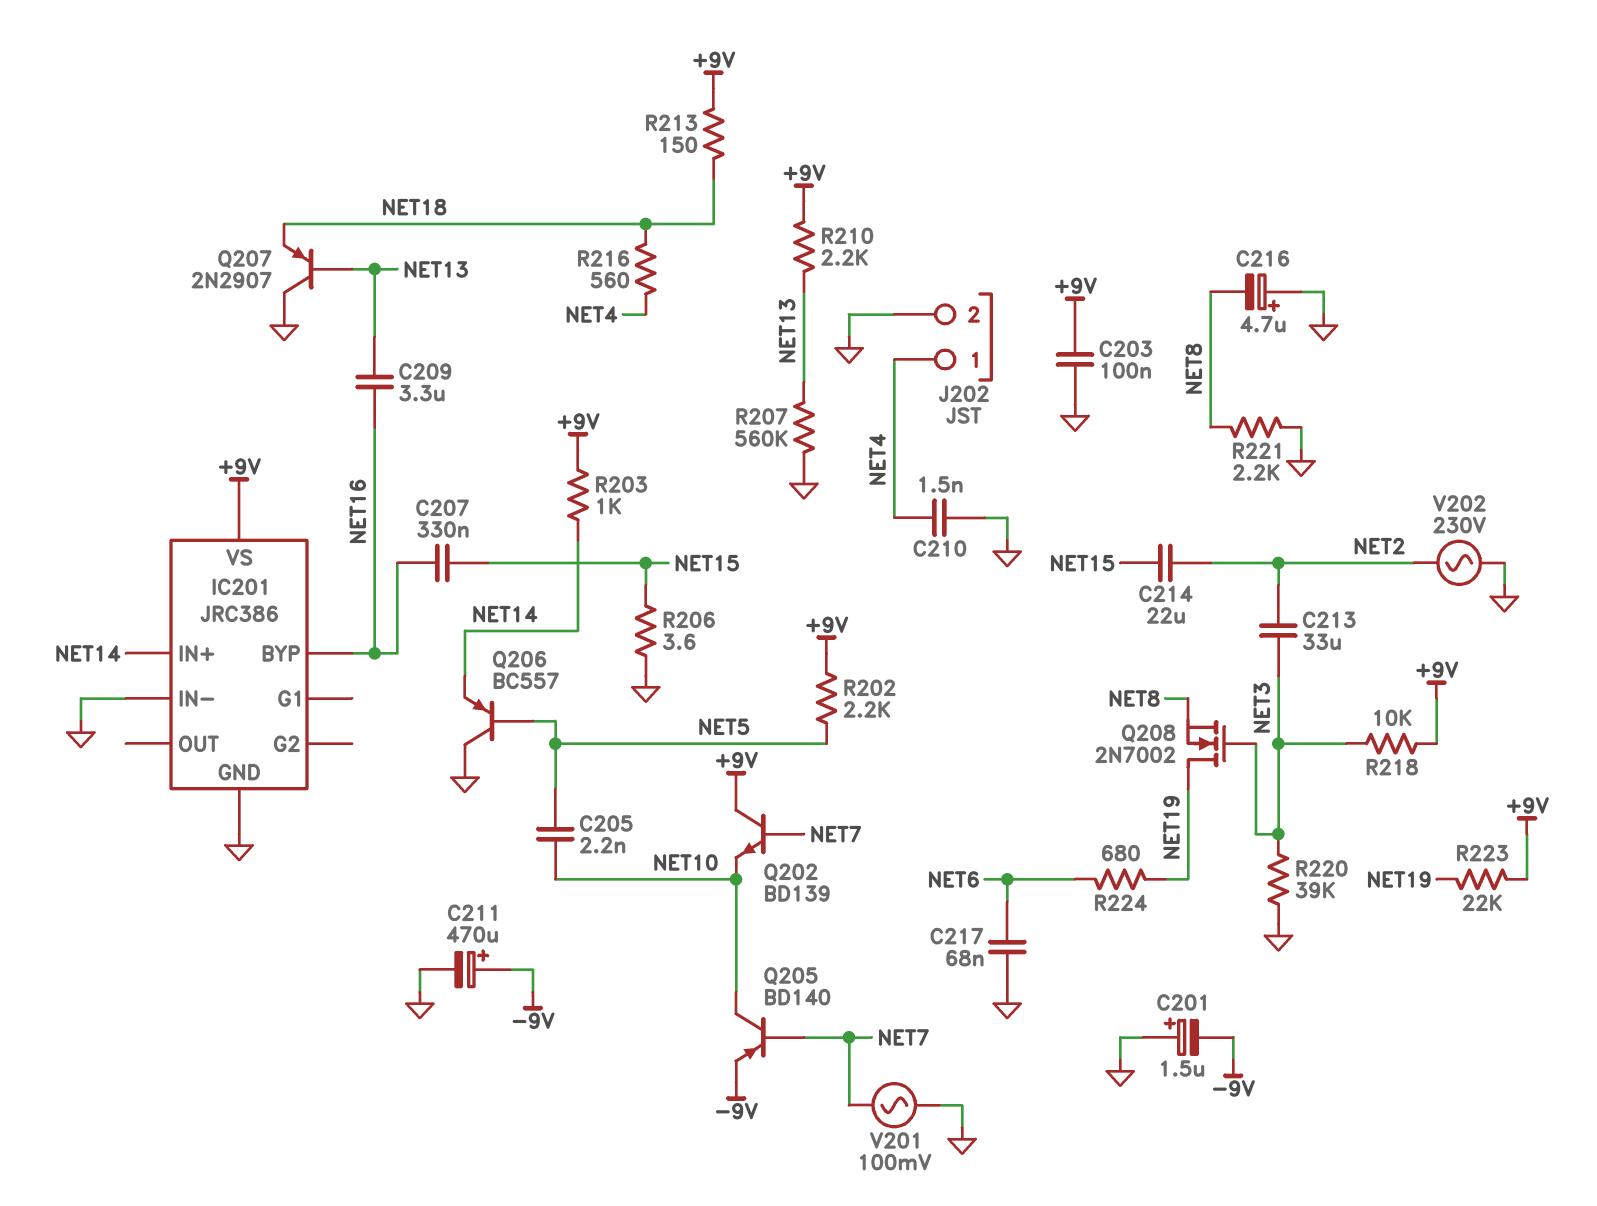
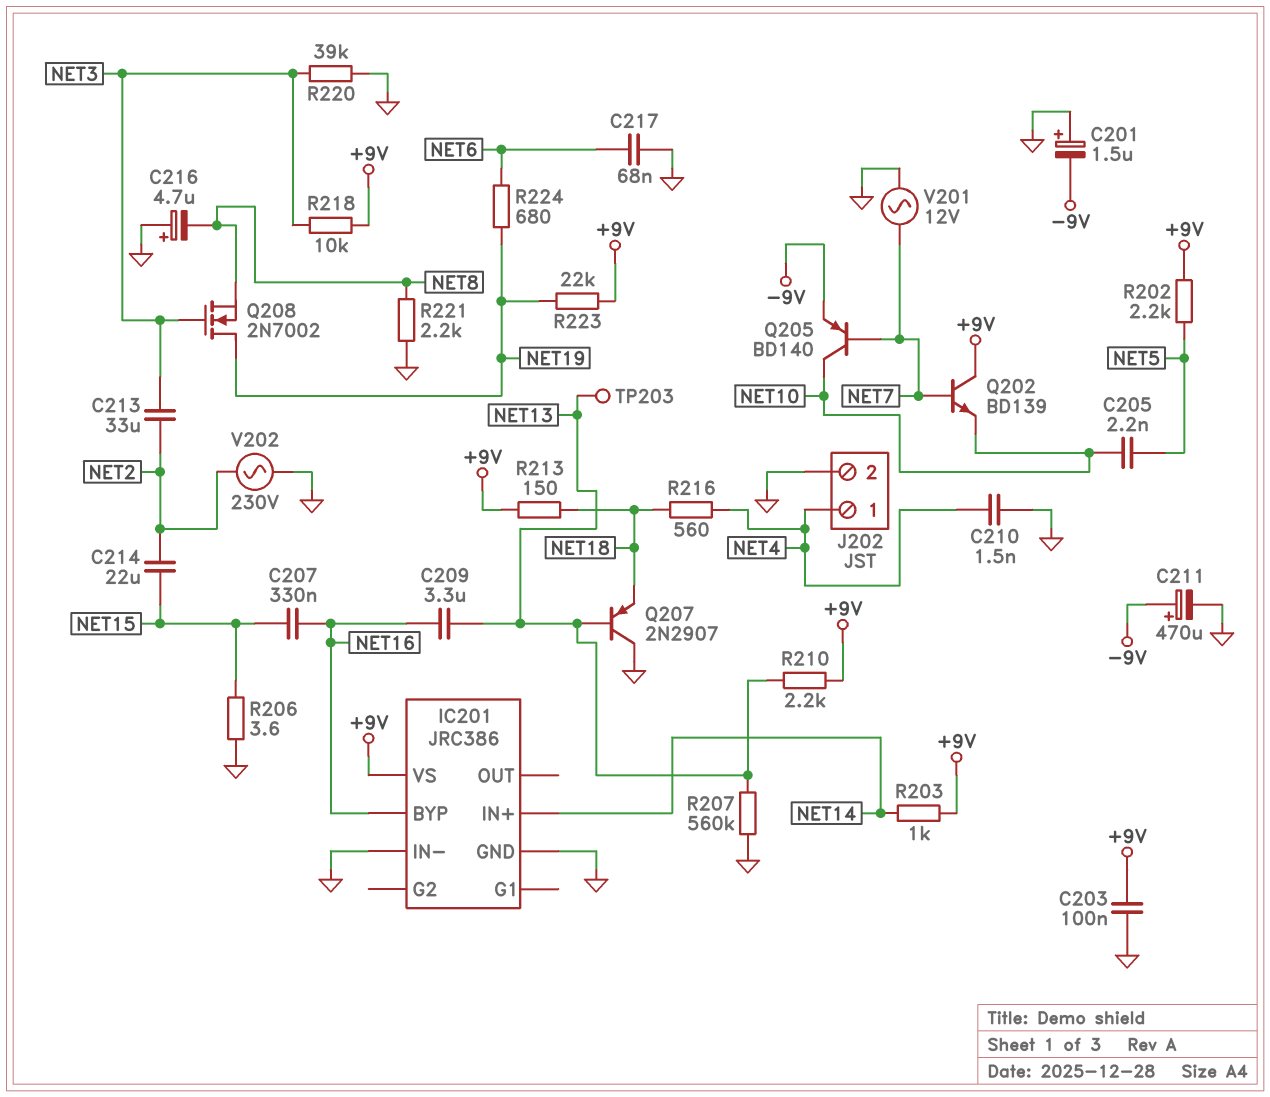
Q206: PNP BC557 (B NET5, C GND, E NET14) -> none
TP203: none -> test point (NET13)
V201: AC 100mV (GND, NET7) -> AC 12V (GND, NET7)

